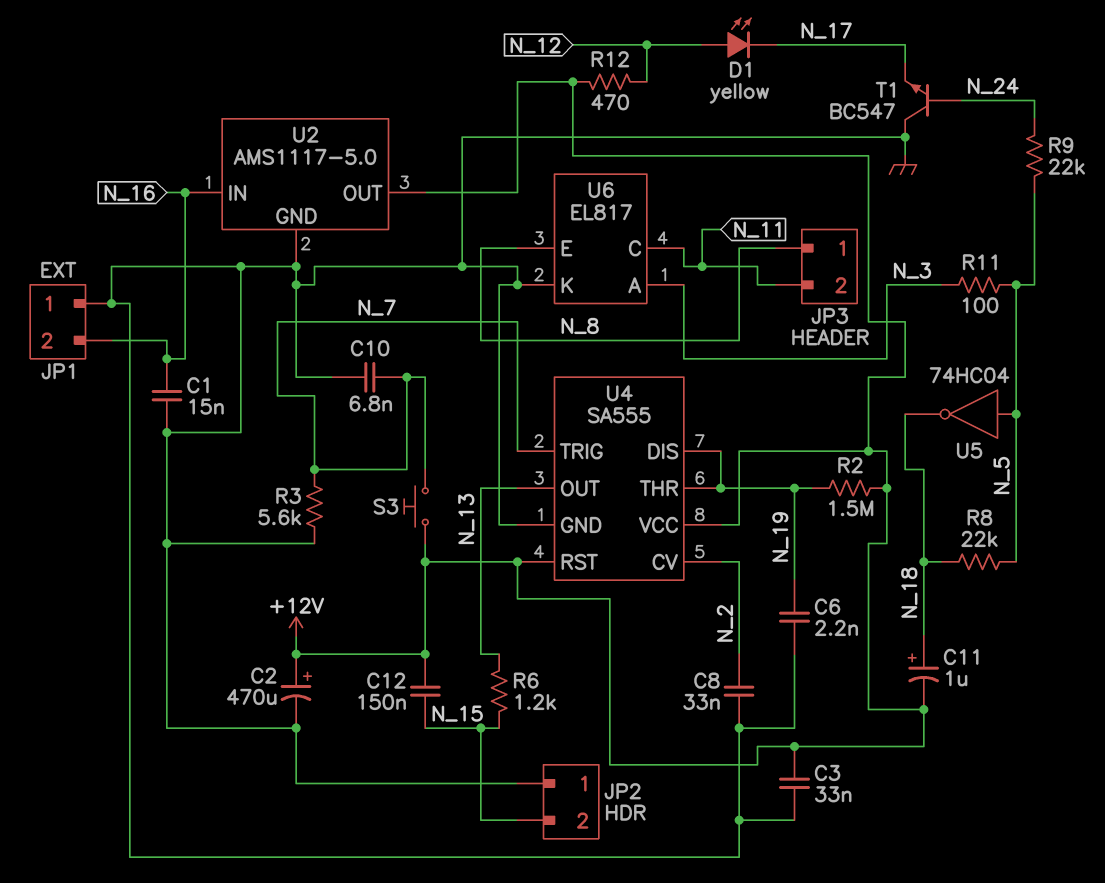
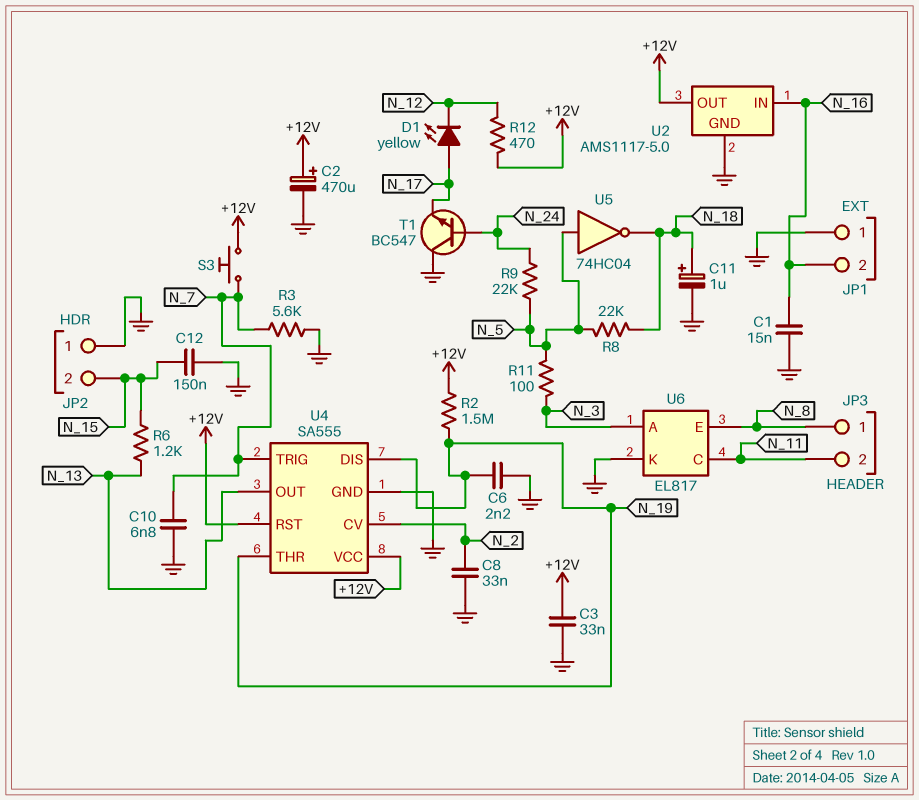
C11: 1uF (plus N_18, minus +12V) -> 1uF (plus N_18, minus GND)
C12: 150nF (+12V, N_15) -> 150nF (GND, N_15)
D1: LED yellow (A N_12, K N_17) -> LED yellow (A N_17, K N_12)

